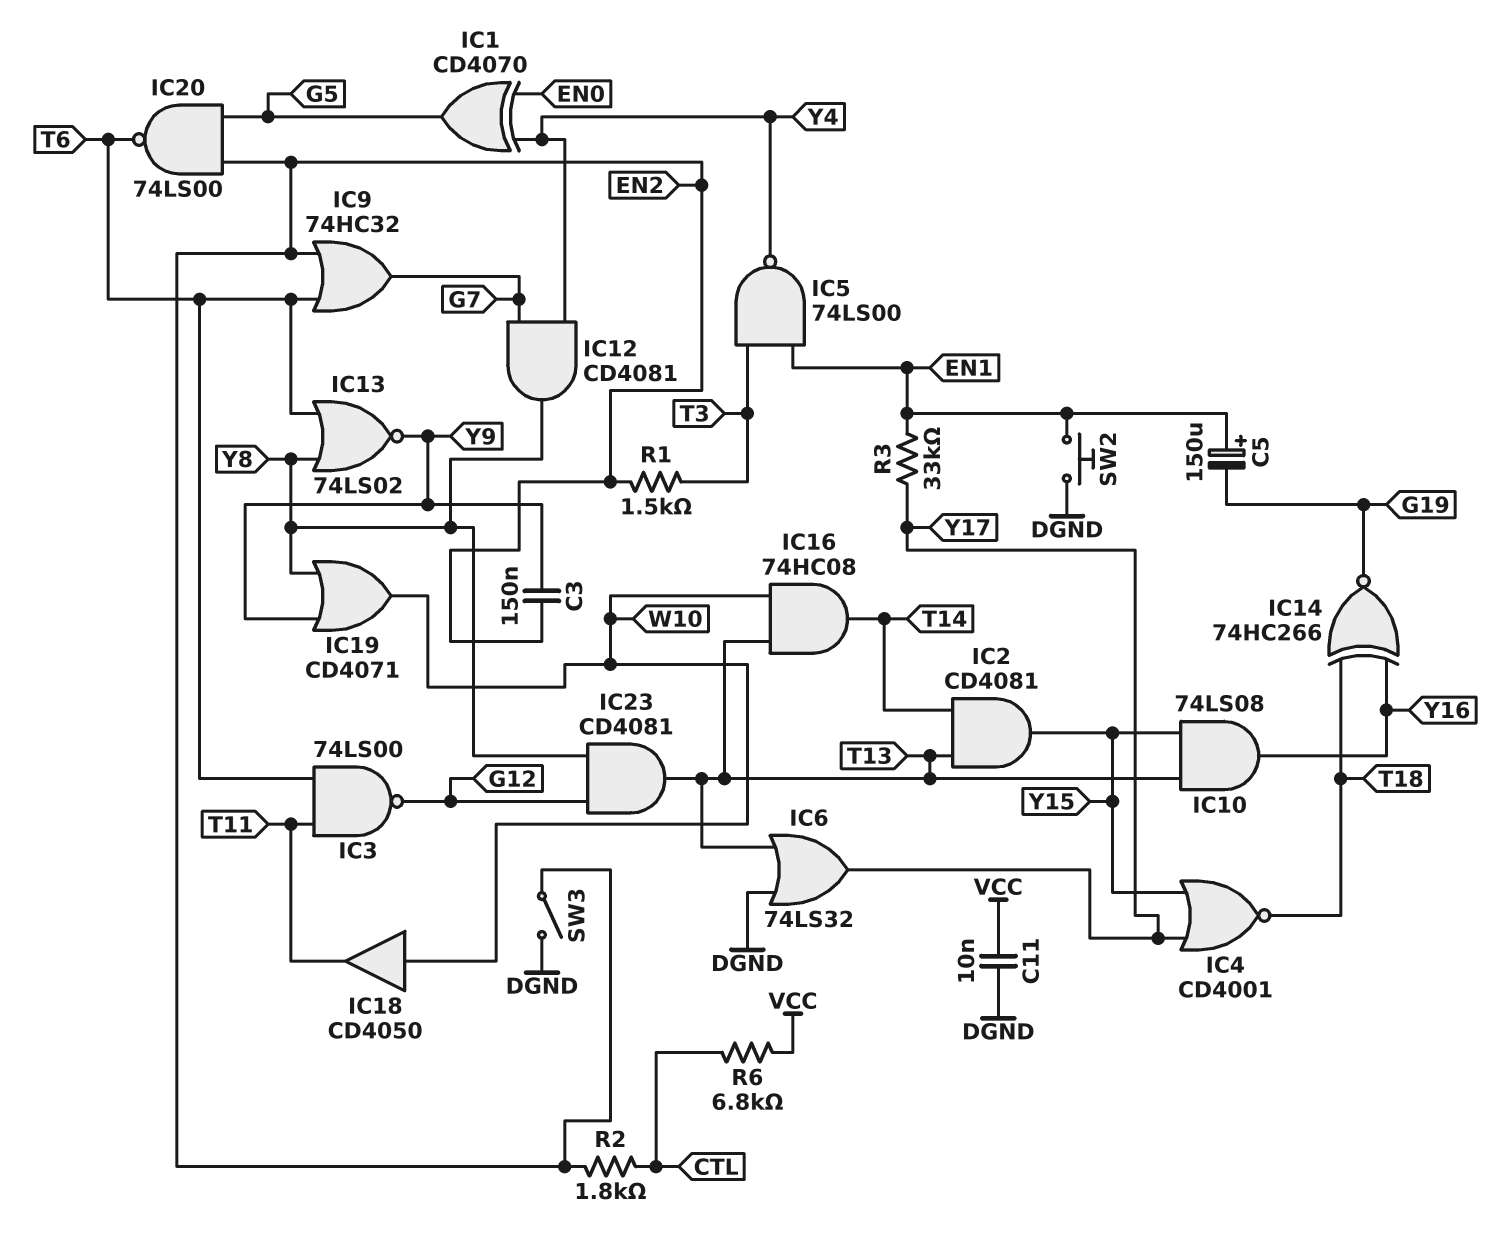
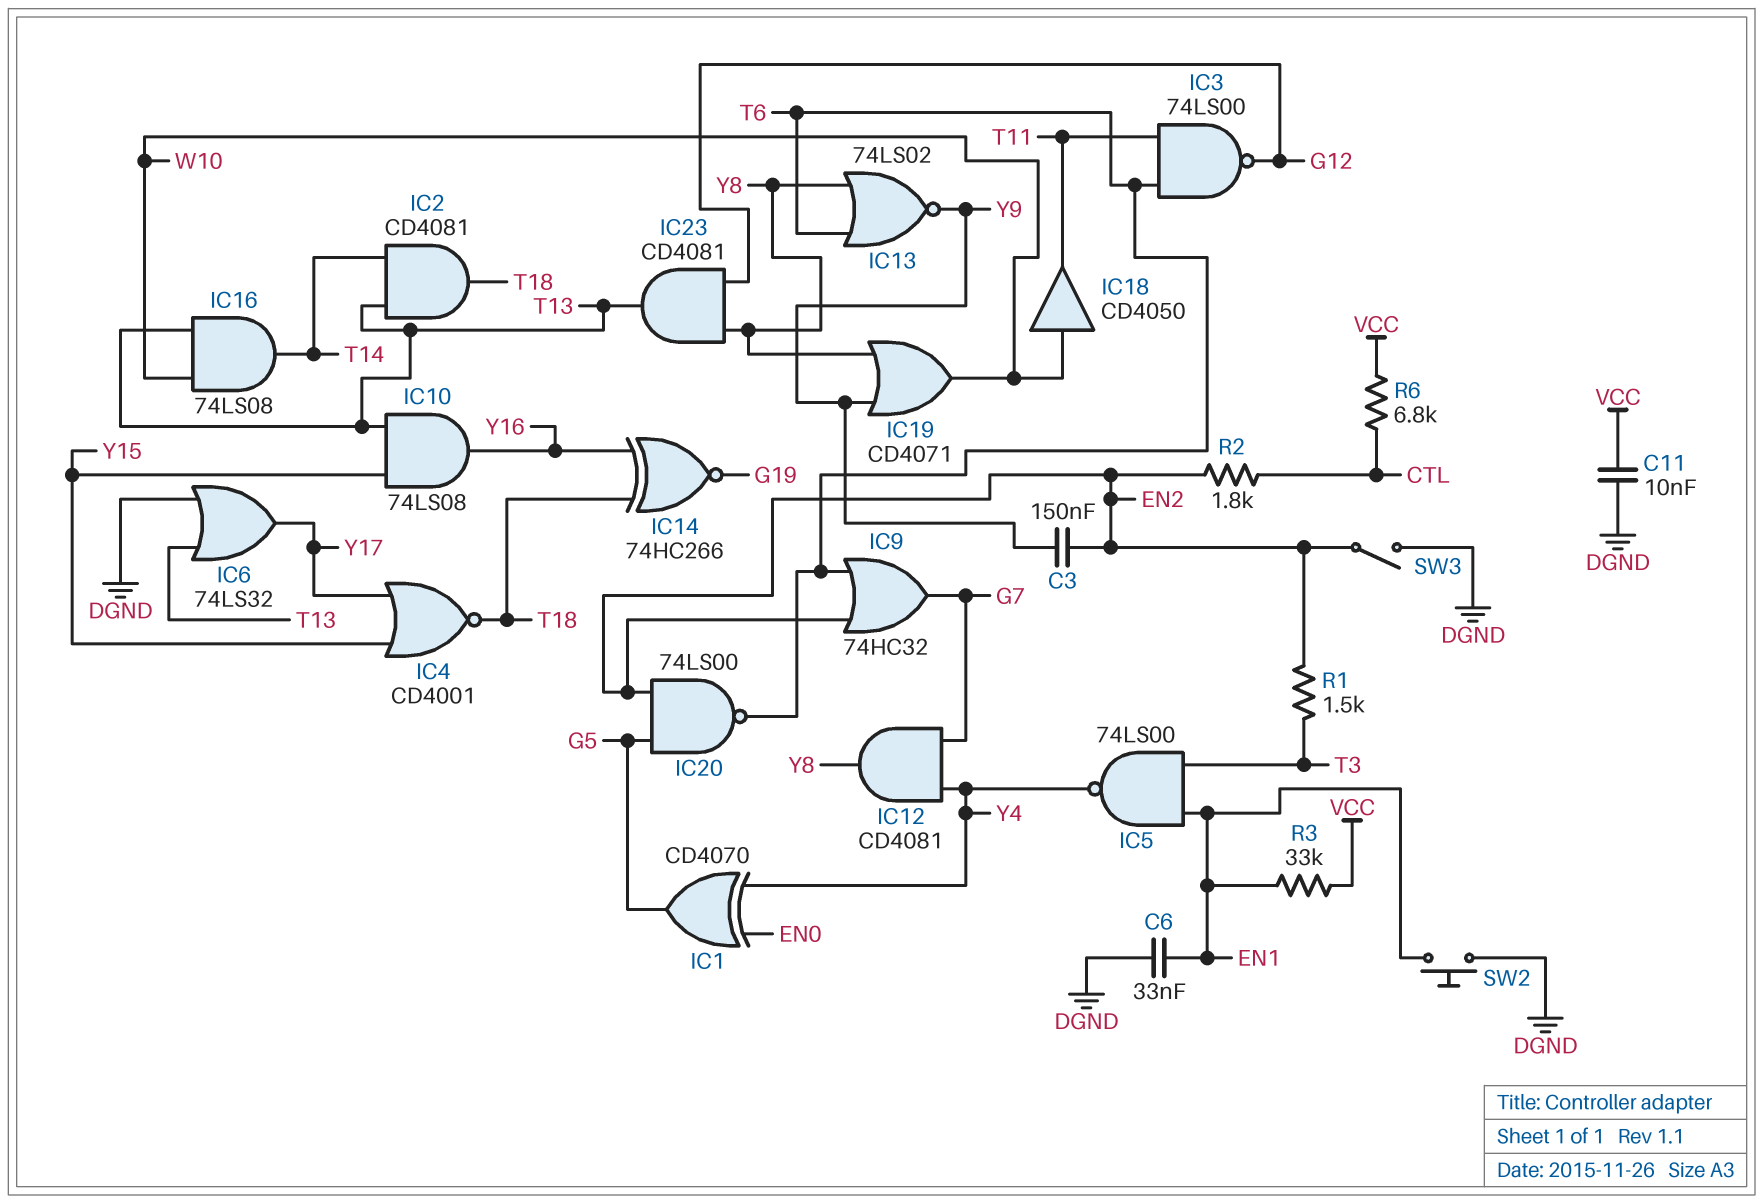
C5: 150uF (plus EN1, minus G19) -> none
C6: none -> 33nF (DGND, EN1)
IC2: AND CD4081 (in T13, in T14, out Y15) -> AND CD4081 (in T13, in T14, out T18)
IC16: AND 74HC08 (in T13, in W10, out T14) -> AND 74LS08 (in T13, in W10, out T14)
R3: 33k (EN1, Y17) -> 33k (EN1, VCC)

